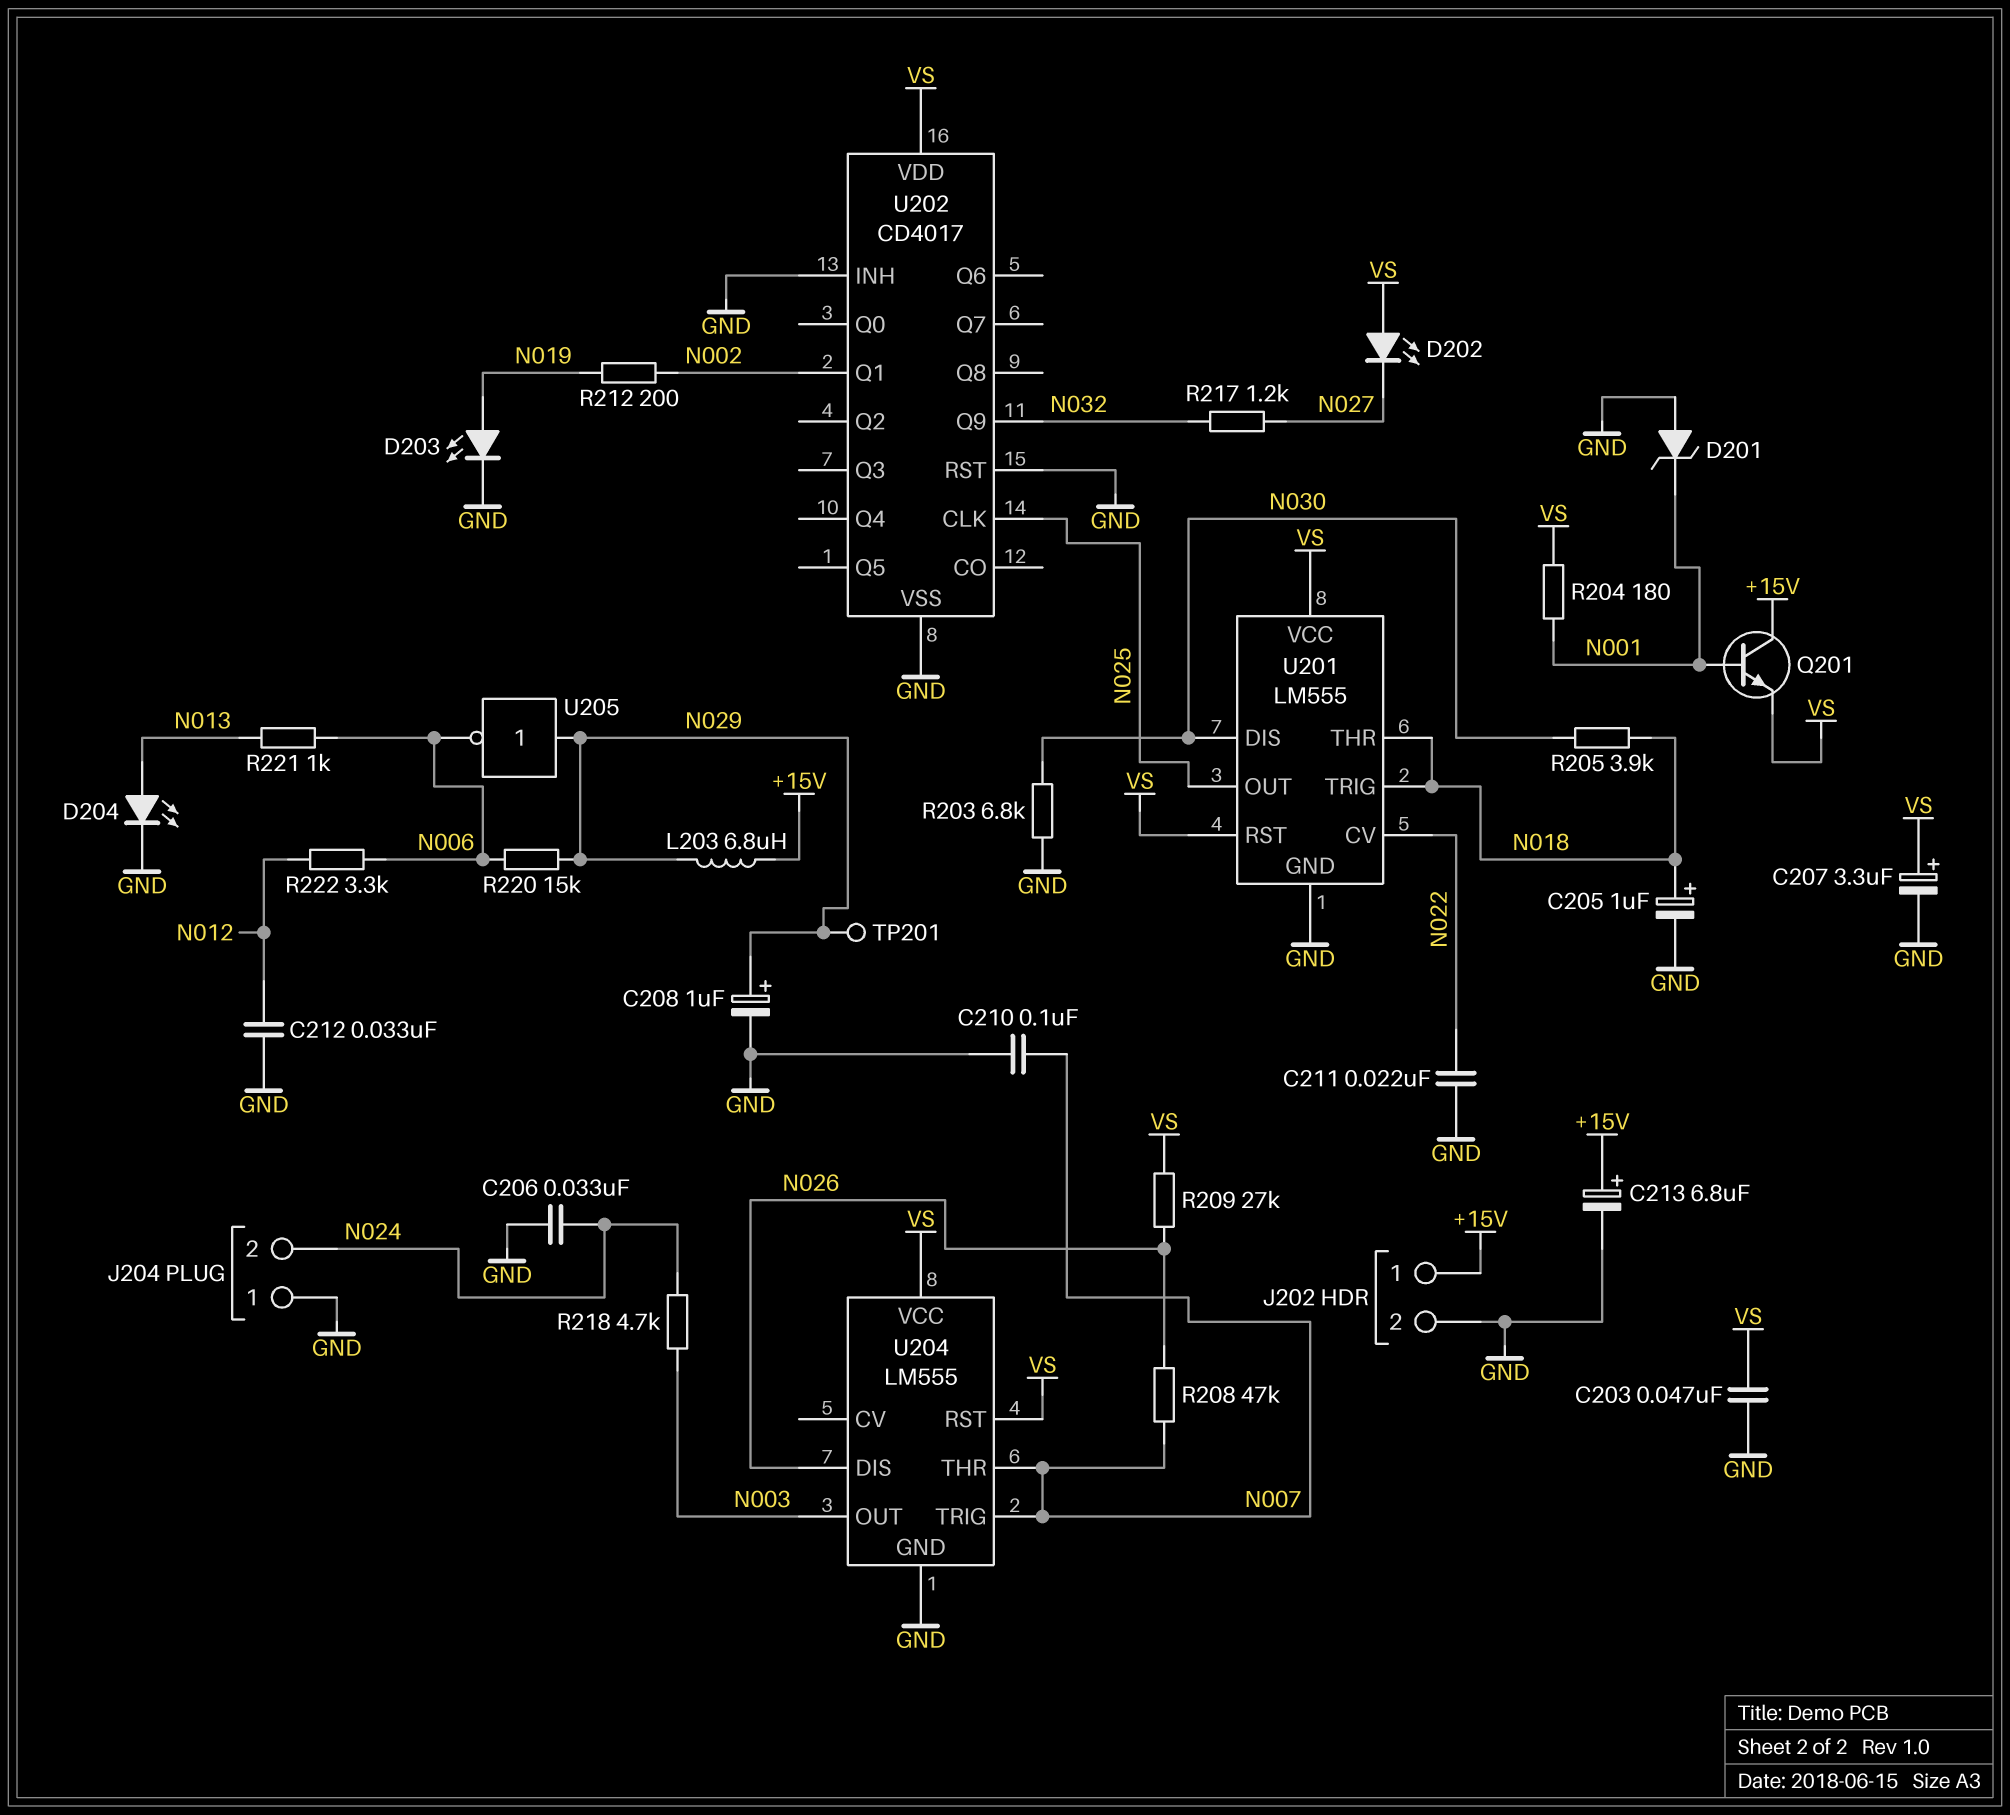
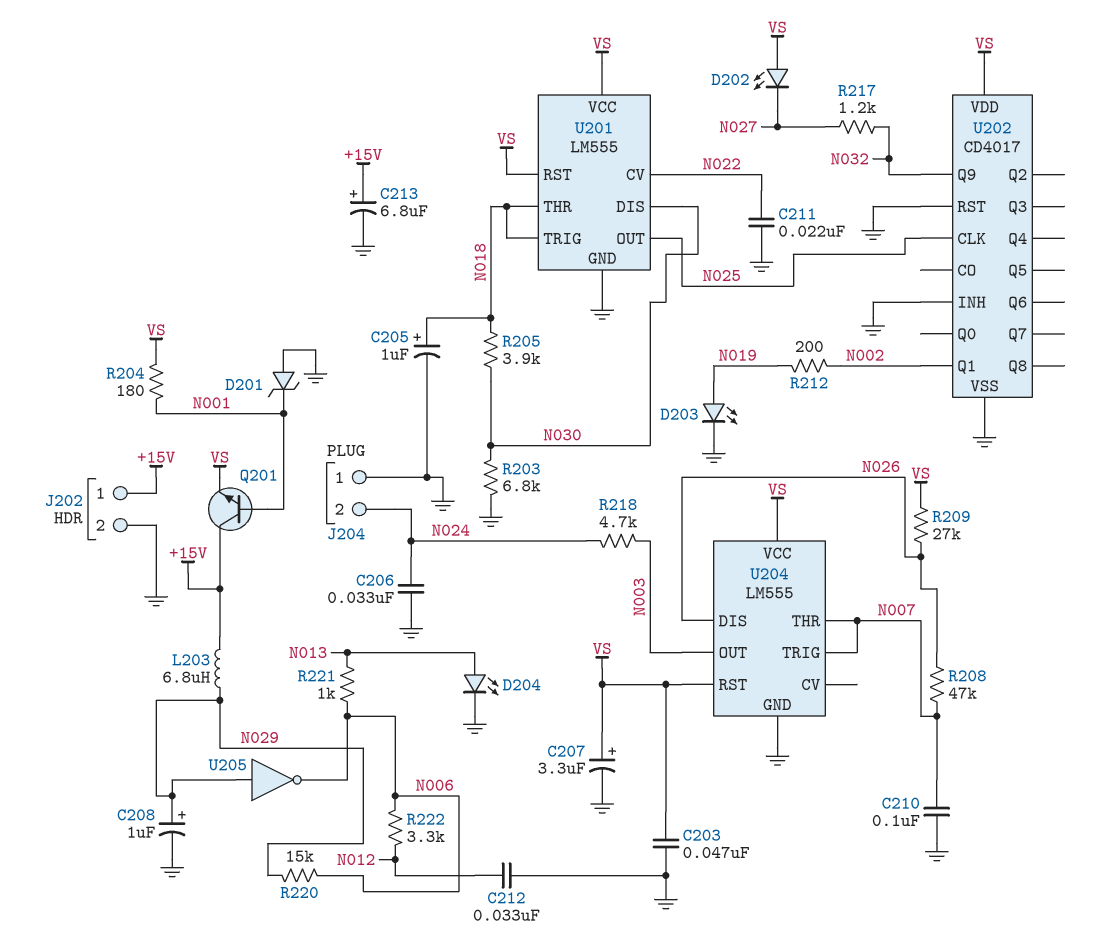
TP201: test point (N029) -> none

